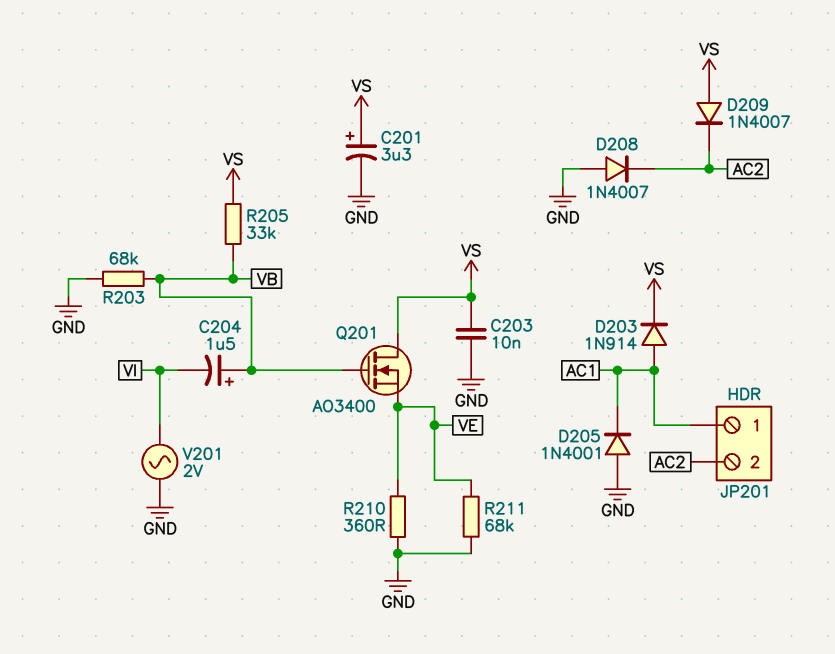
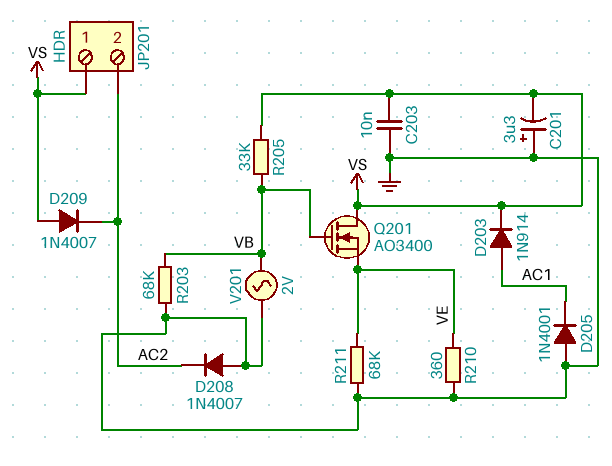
C201: 3.3uF (plus VS, minus GND) -> 3.3uF (plus GND, minus VS)
C204: 1.5uF (plus VB, minus VI) -> none
JP201 pin 1: AC1 -> VS
V201: AC 2V (GND, VI) -> AC 2V (GND, VB)

